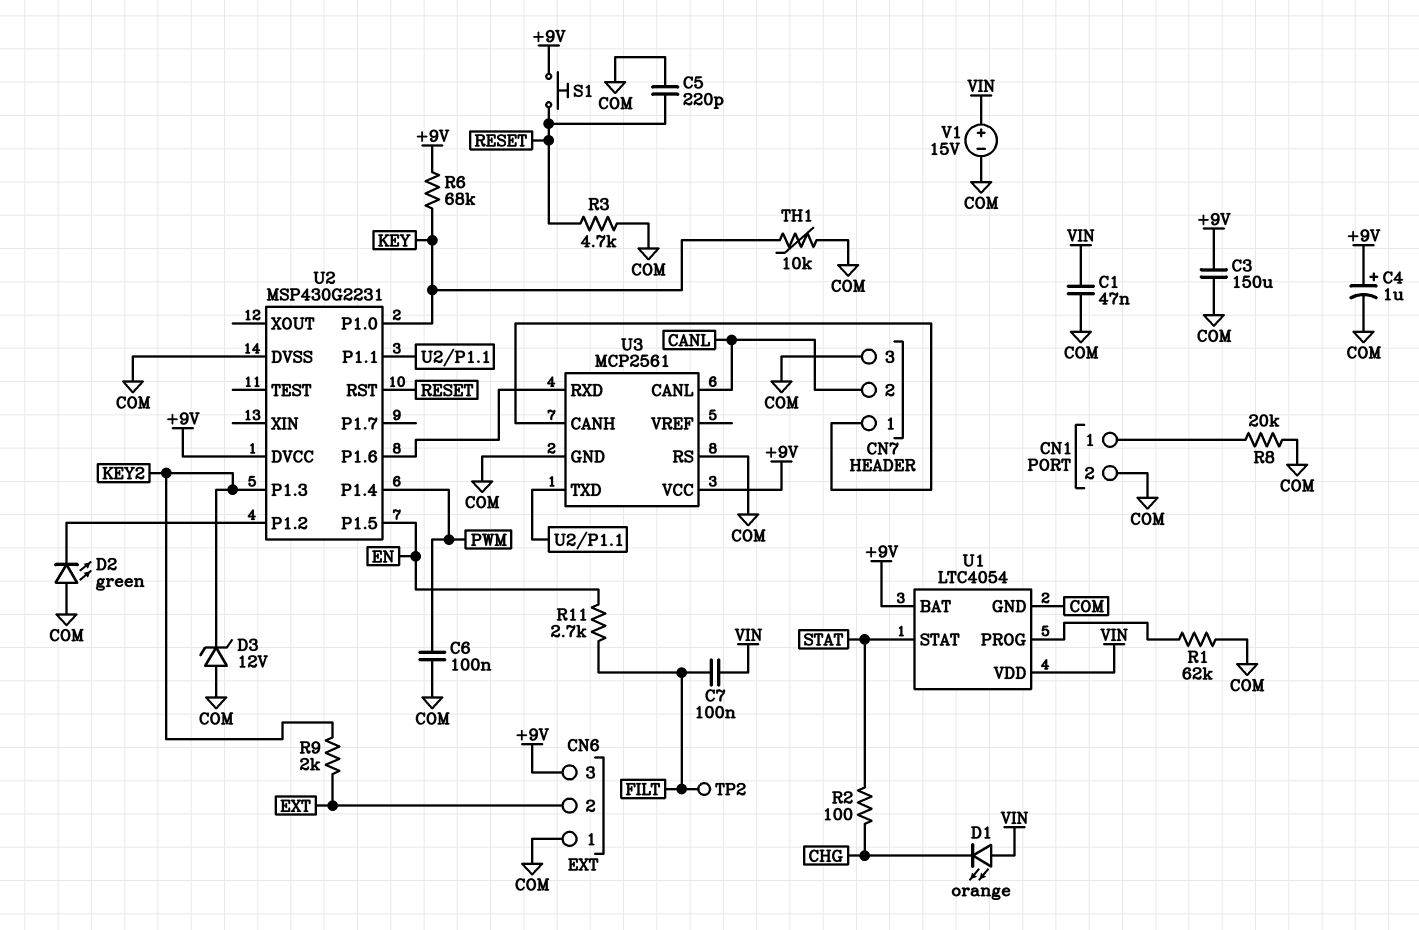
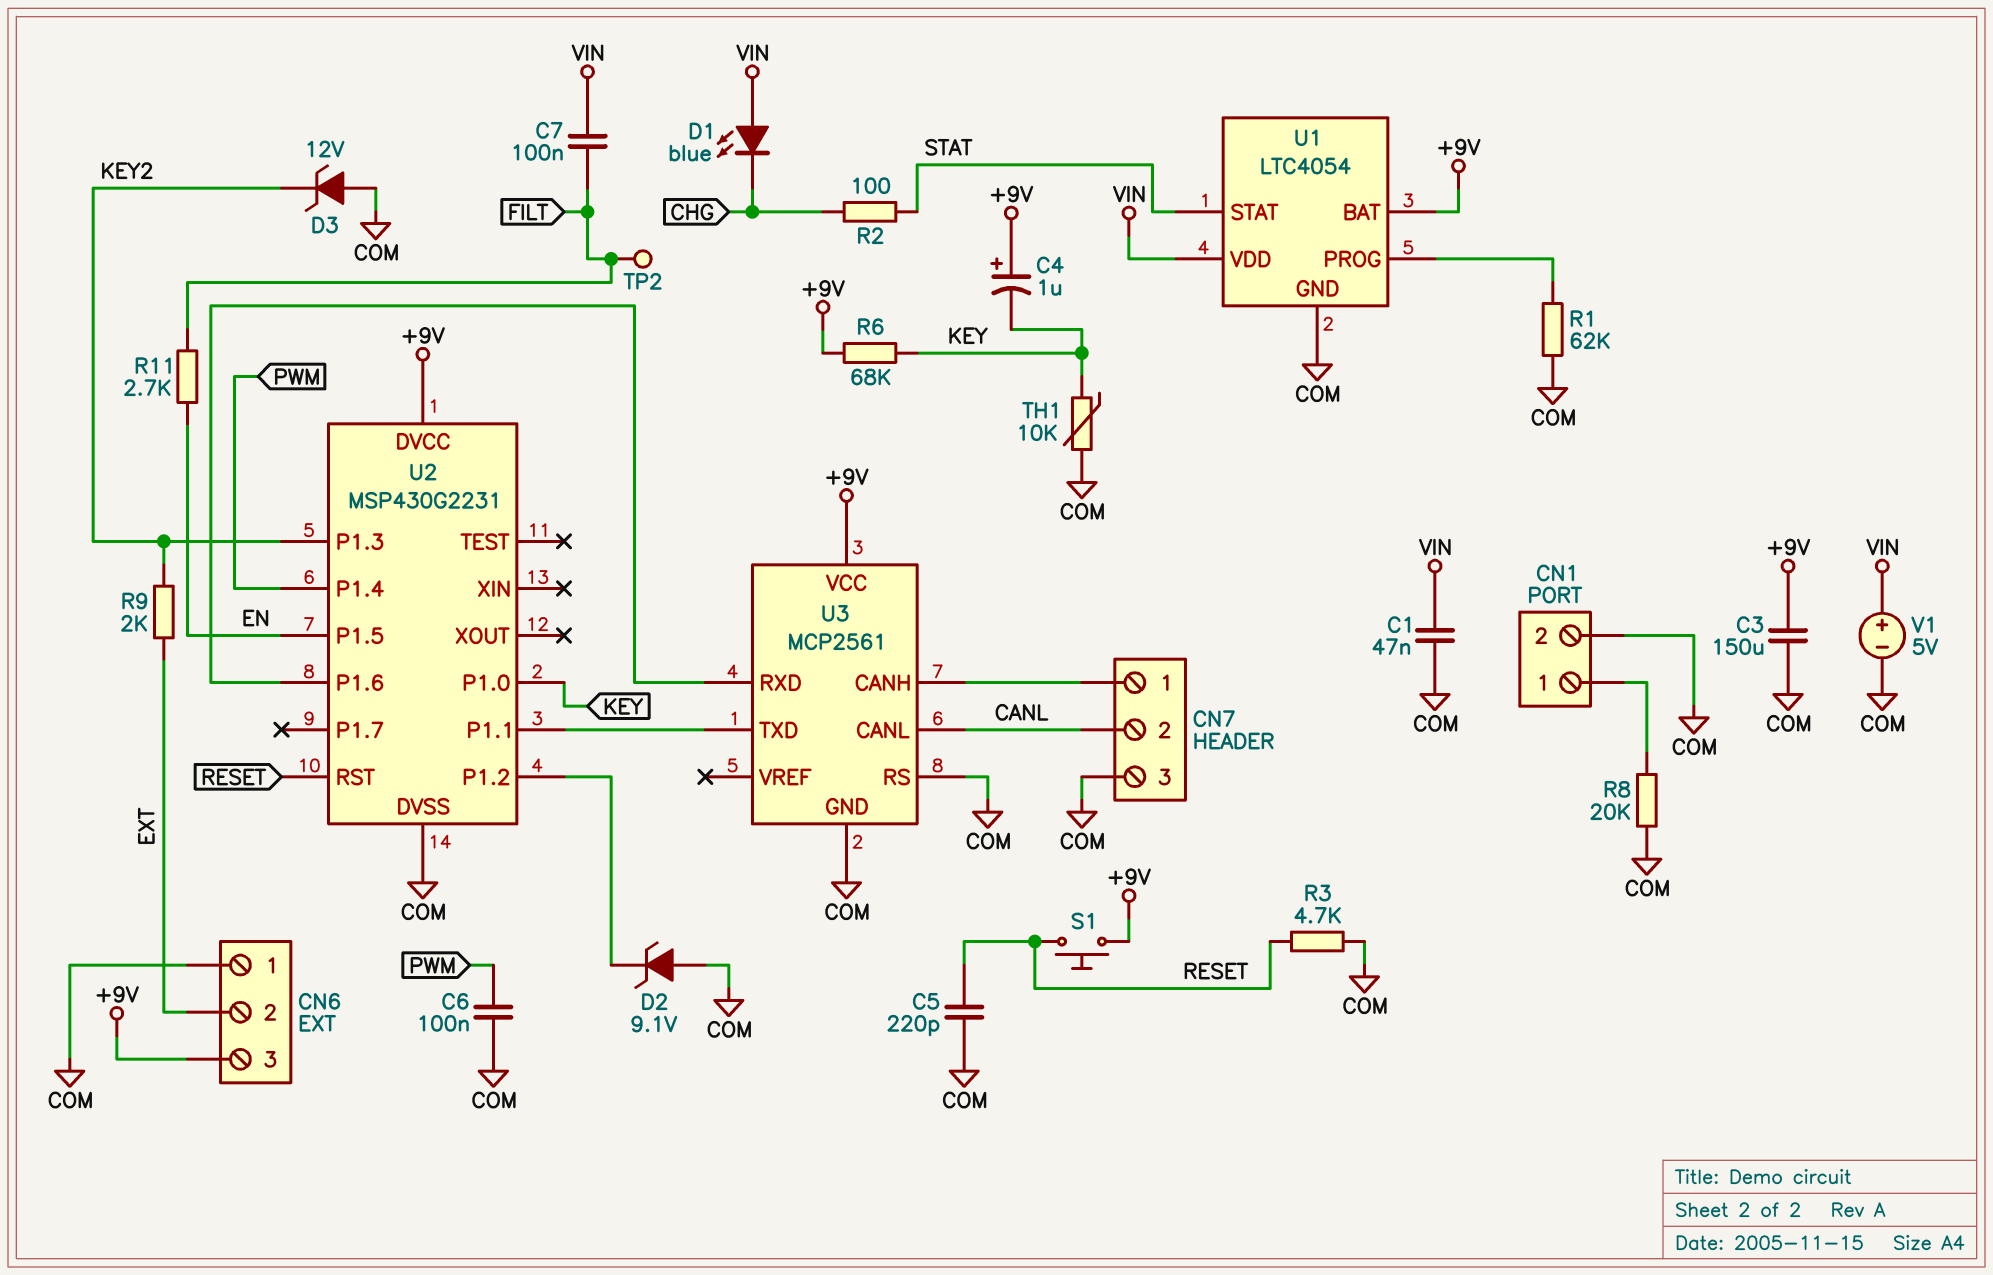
C4: 1uF (plus +9V, minus COM) -> 1uF (plus +9V, minus KEY)
D1: LED orange (A VIN, K CHG) -> LED blue (A VIN, K CHG)
D2: LED green (A COM, K U2/P1.2) -> zener 9.1V (A COM, K U2/P1.2)
V1: 15V (plus VIN, minus COM) -> 5V (plus VIN, minus COM)

